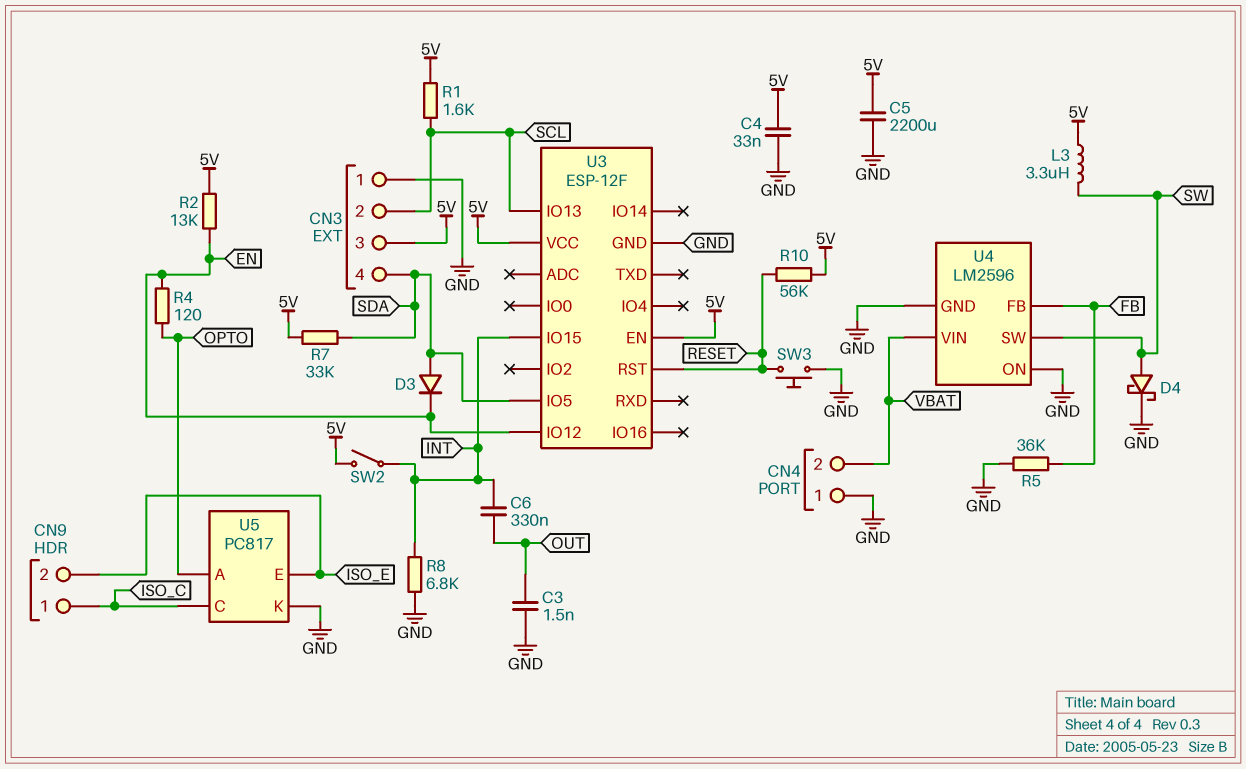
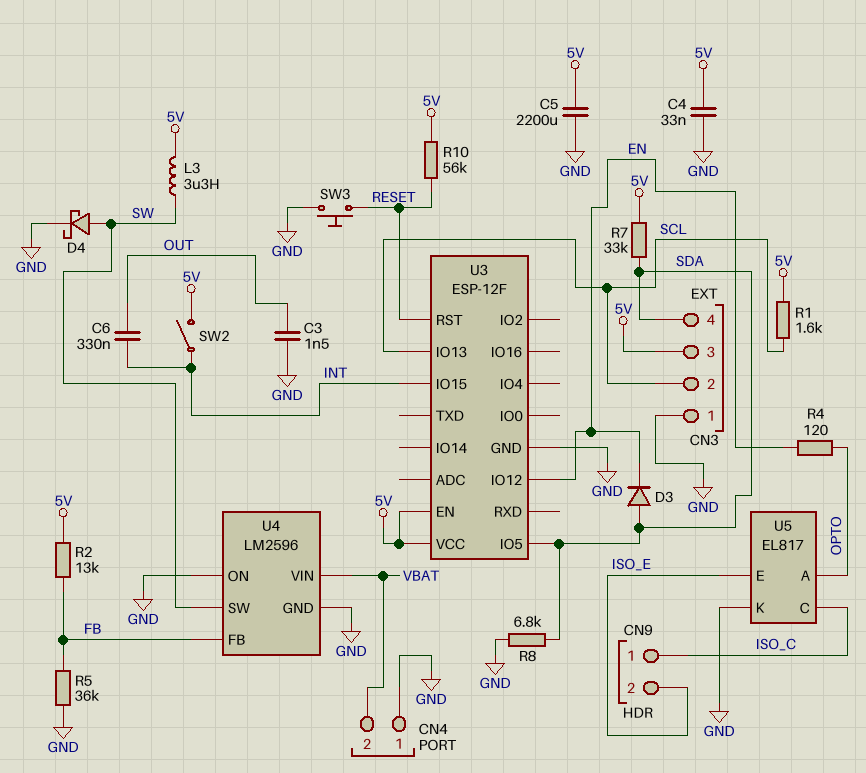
R2: 13k (5V, EN) -> 13k (5V, FB)
R8: 6.8k (GND, INT) -> 6.8k (GND, SDA)
U5: PC817 -> EL817

